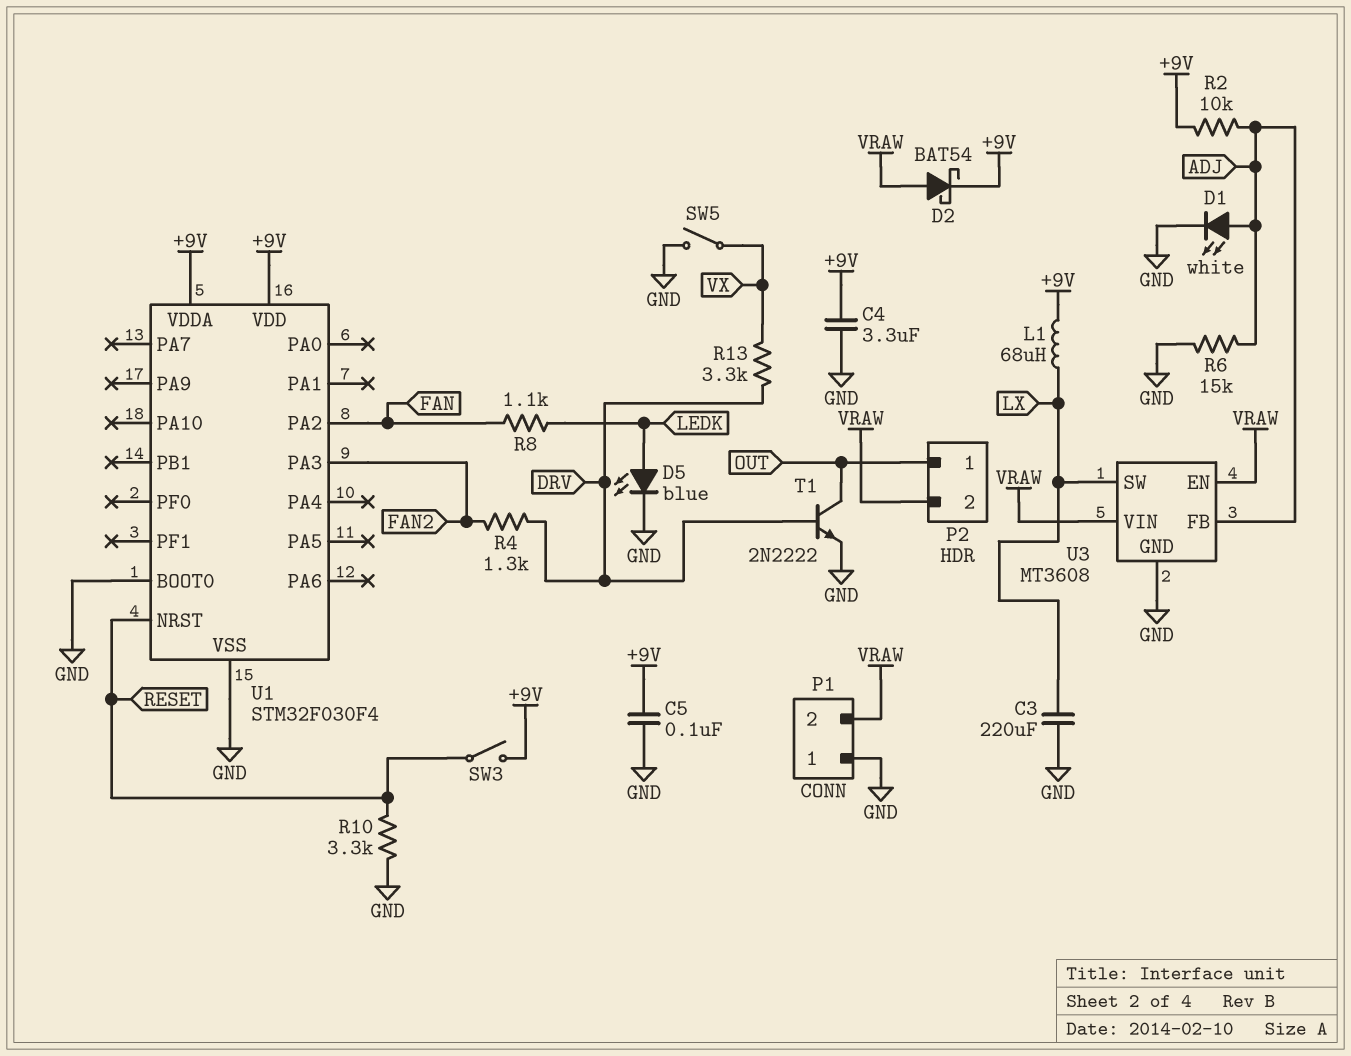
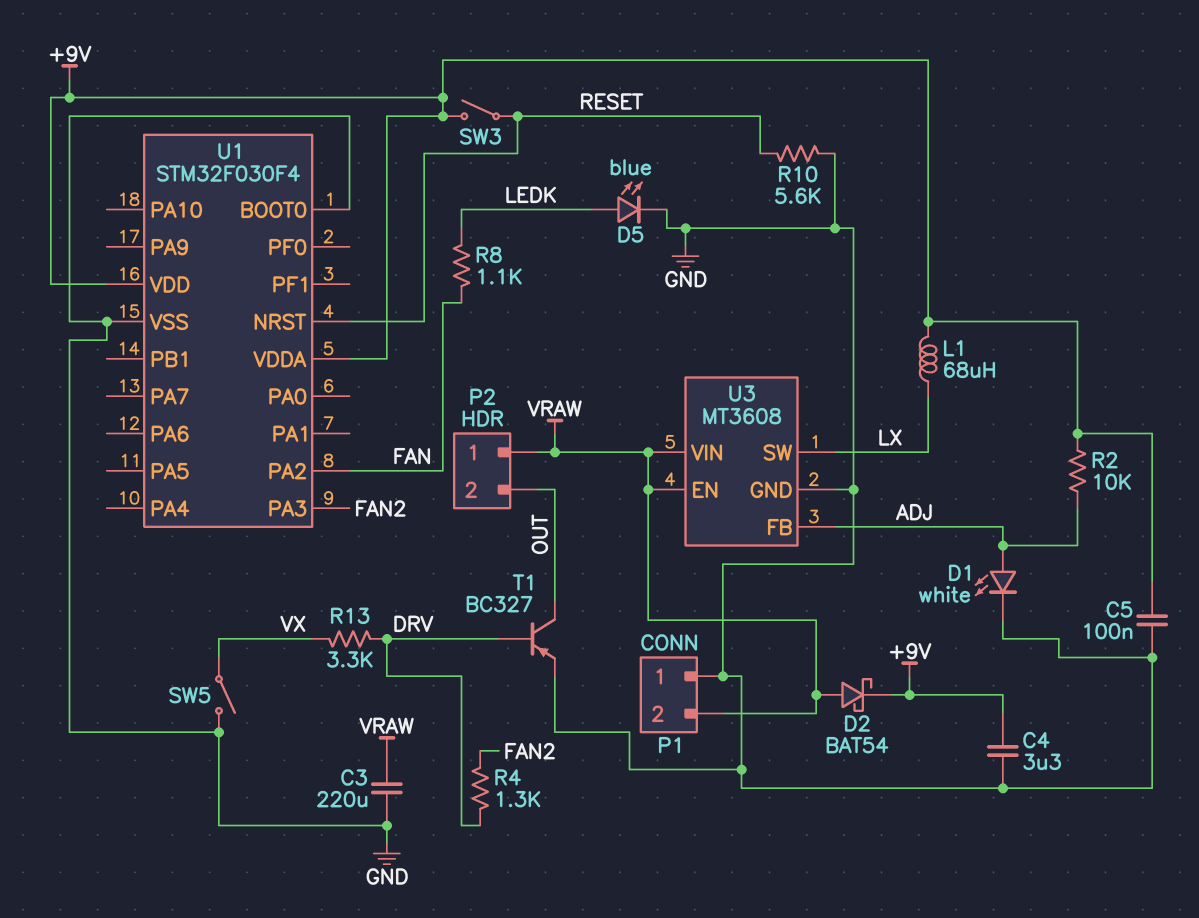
C3: 220uF (GND, LX) -> 220uF (GND, VRAW)
P2 pin 1: OUT -> VRAW
P2 pin 2: VRAW -> OUT
R6: 15k (ADJ, GND) -> none
R10: 3.3k (GND, RESET) -> 5.6k (GND, RESET)
T1: NPN 2N2222 (B DRV, C OUT, E GND) -> PNP BC327 (B DRV, C OUT, E GND)

